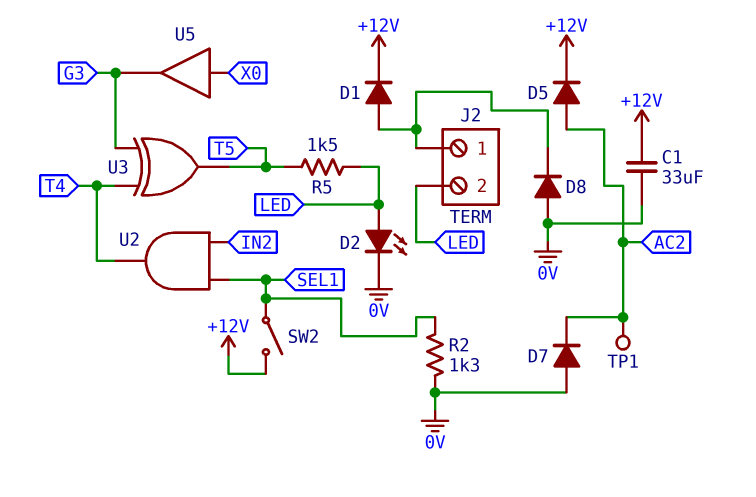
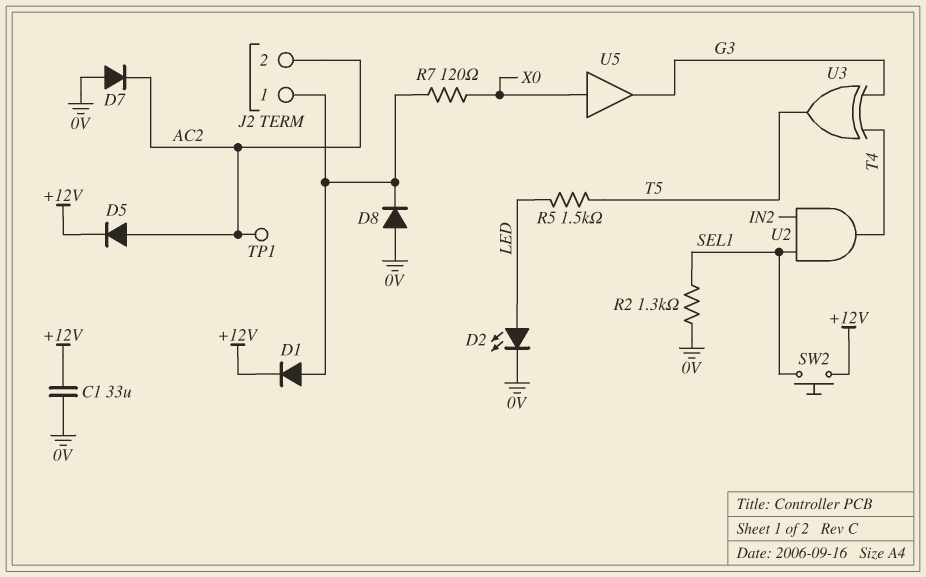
J2 pin 2: LED -> AC2
R7: none -> 120 (J2/1, X0)
SW2: switch (+12V, SEL1) -> button (+12V, SEL1)

